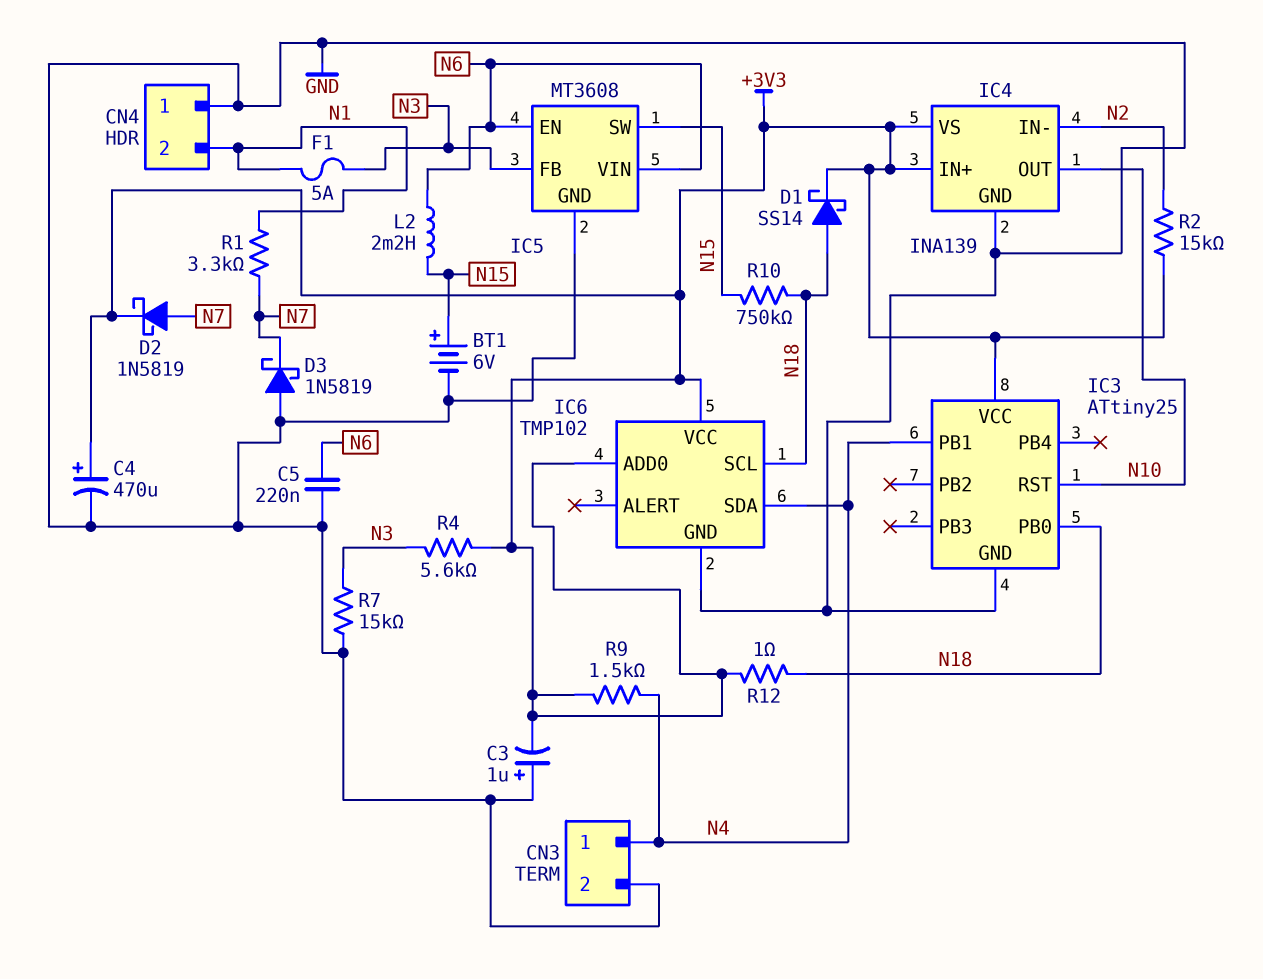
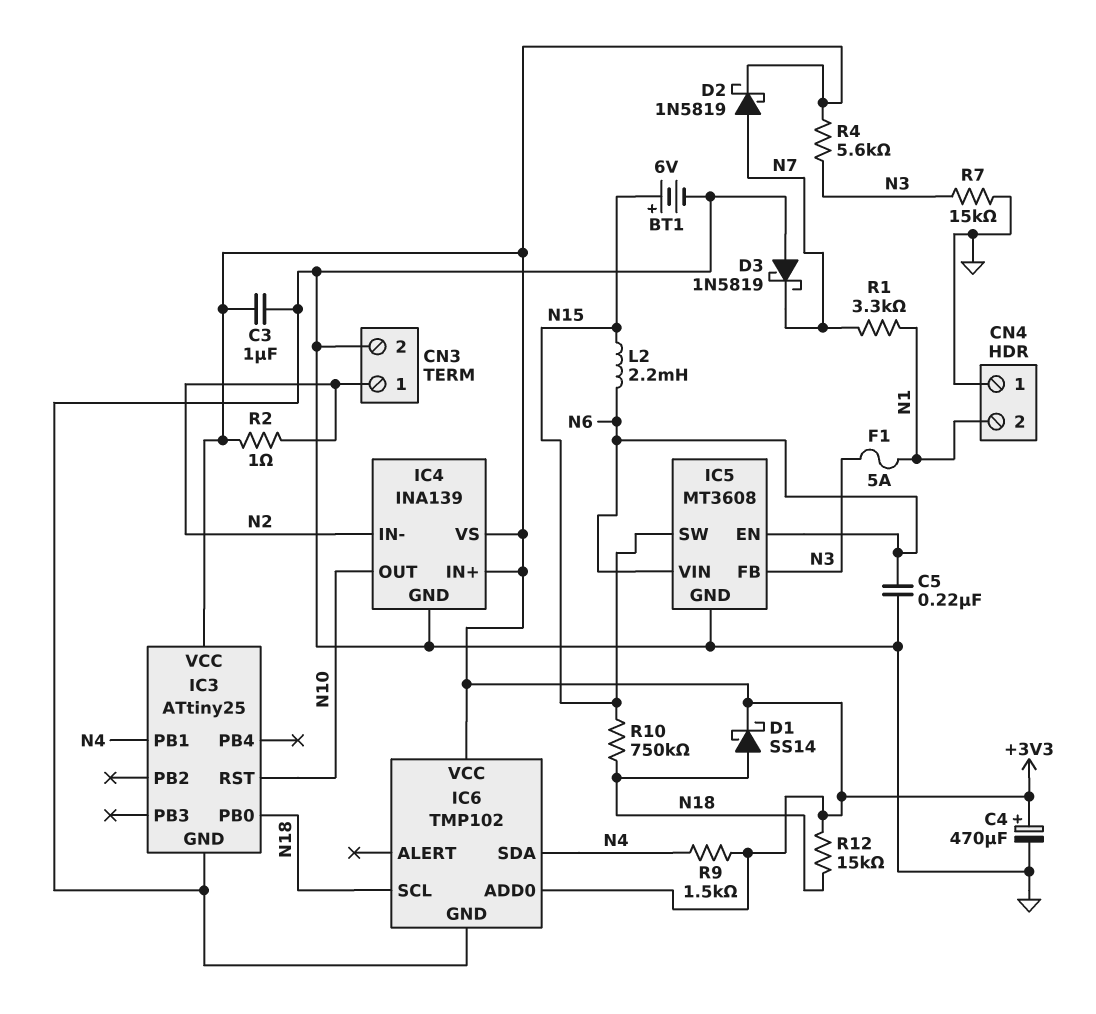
C3: 1uF (plus GND, minus +3V3) -> 1uF (+3V3, GND)
CN3 pin 1: N4 -> N2
R2: 15k (+3V3, N2) -> 1 (+3V3, N2)
R12: 1 (+3V3, N18) -> 15k (+3V3, N18)

